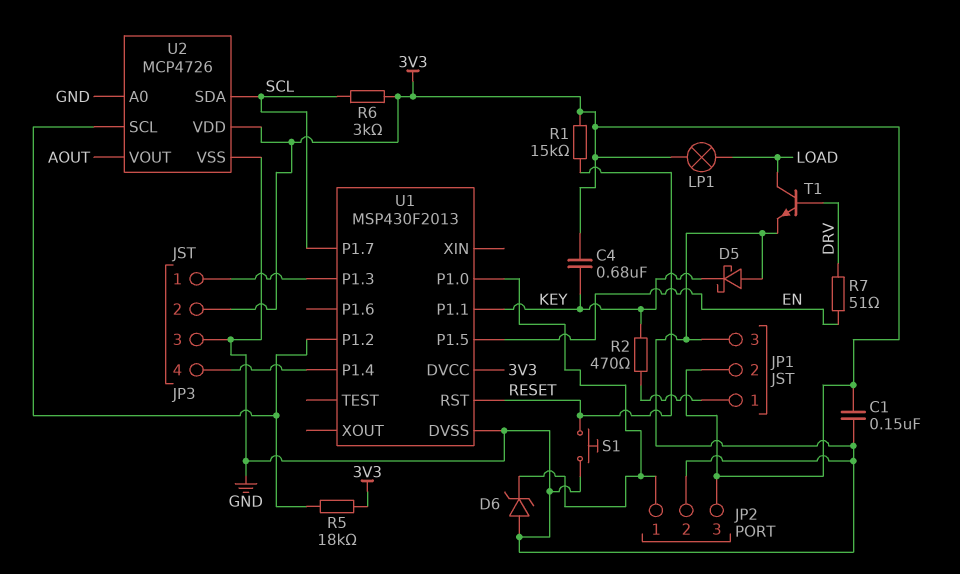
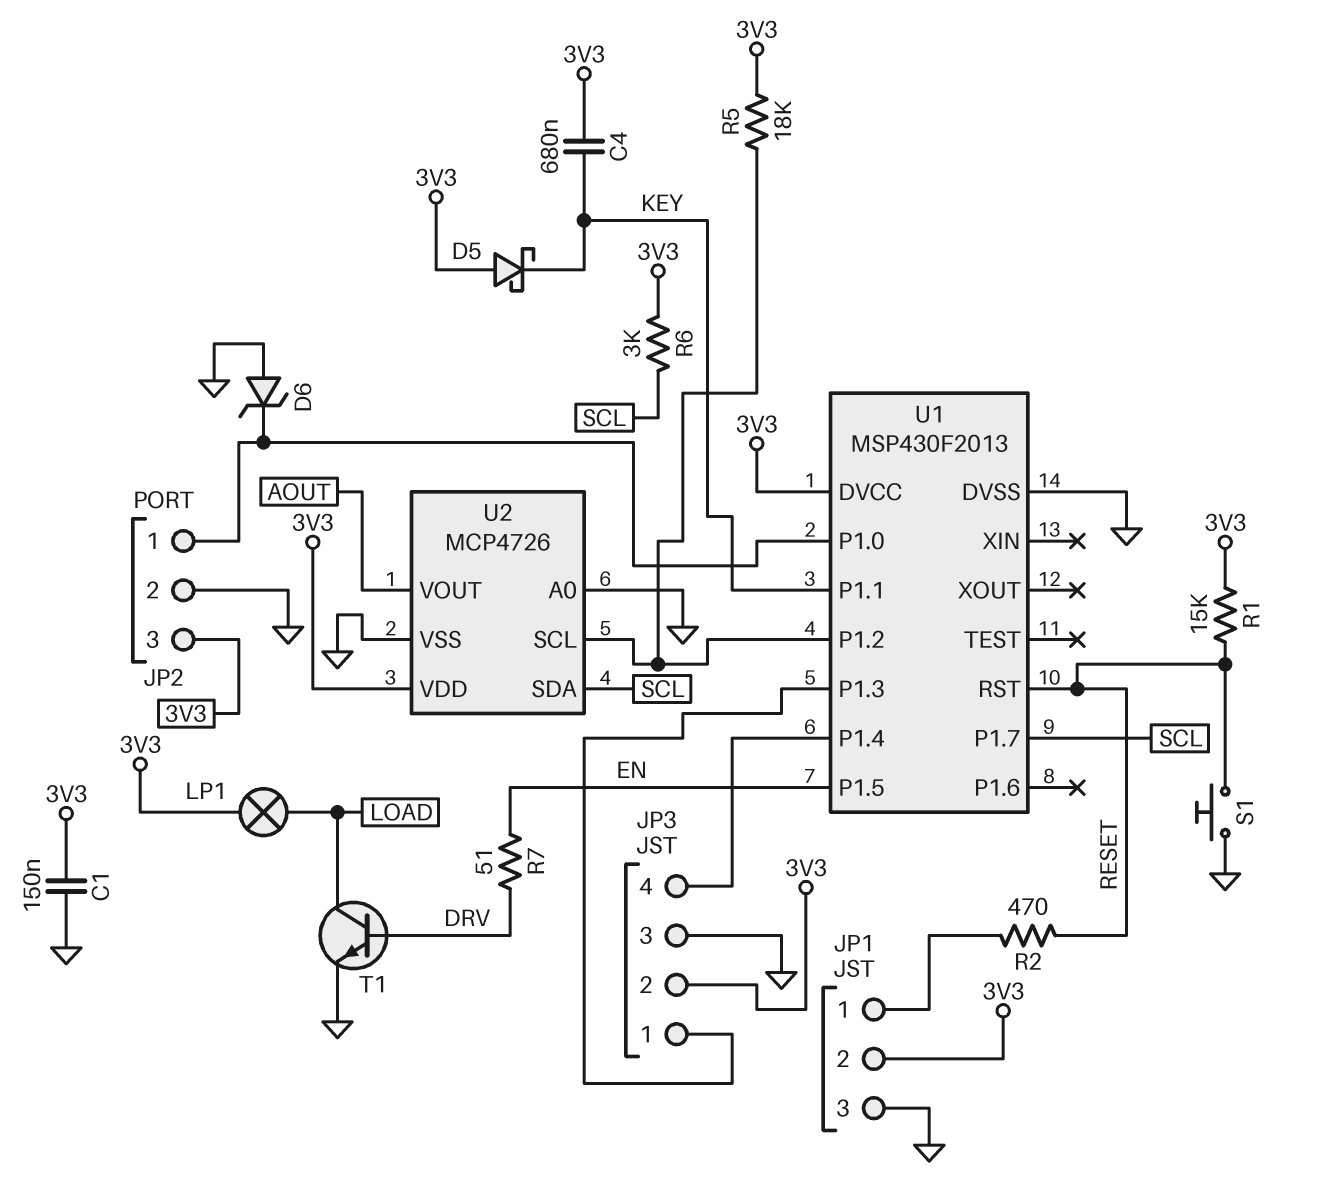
D5: schottky (A GND, K KEY) -> schottky (A 3V3, K KEY)
R2: 470 (JP1/1, KEY) -> 470 (JP1/1, RESET)

